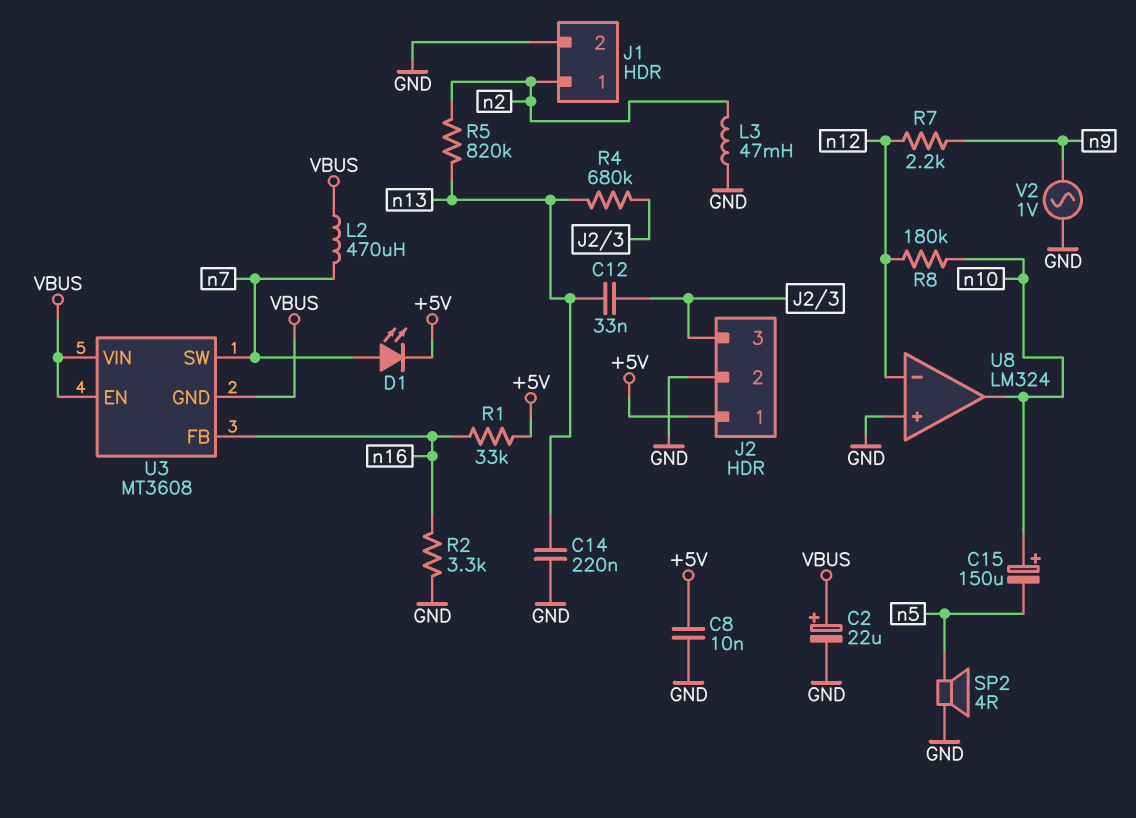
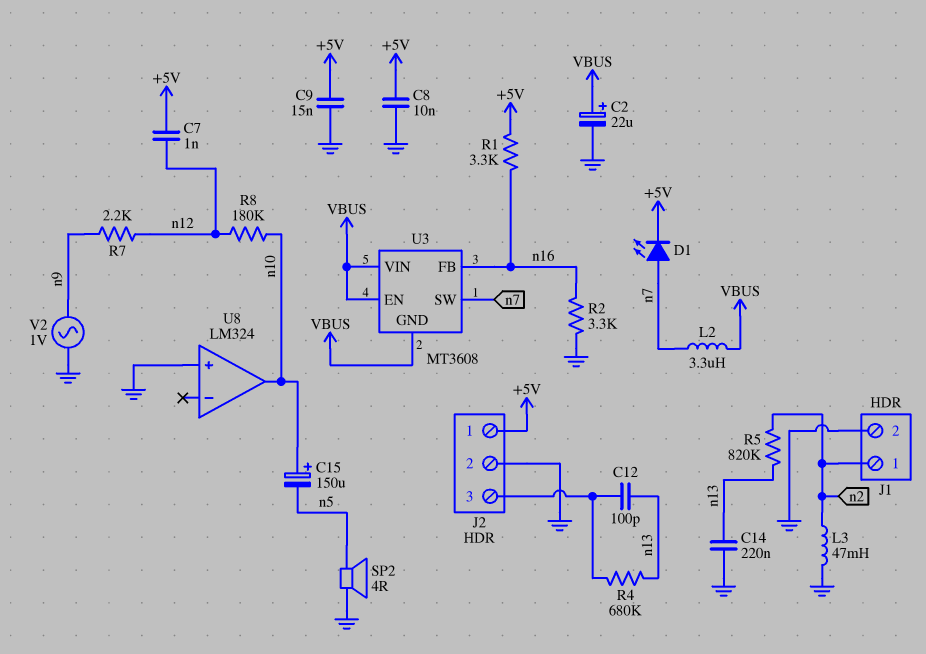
C7: none -> 1nF (+5V, n12)
C9: none -> 15nF (+5V, GND)
C12: 33nF (J2/3, n13) -> 100pF (J2/3, n13)
L2: 470uH (VBUS, n7) -> 3.3uH (VBUS, n7)
R1: 33k (+5V, n16) -> 3.3k (+5V, n16)
U8 pin in-: n12 -> none

